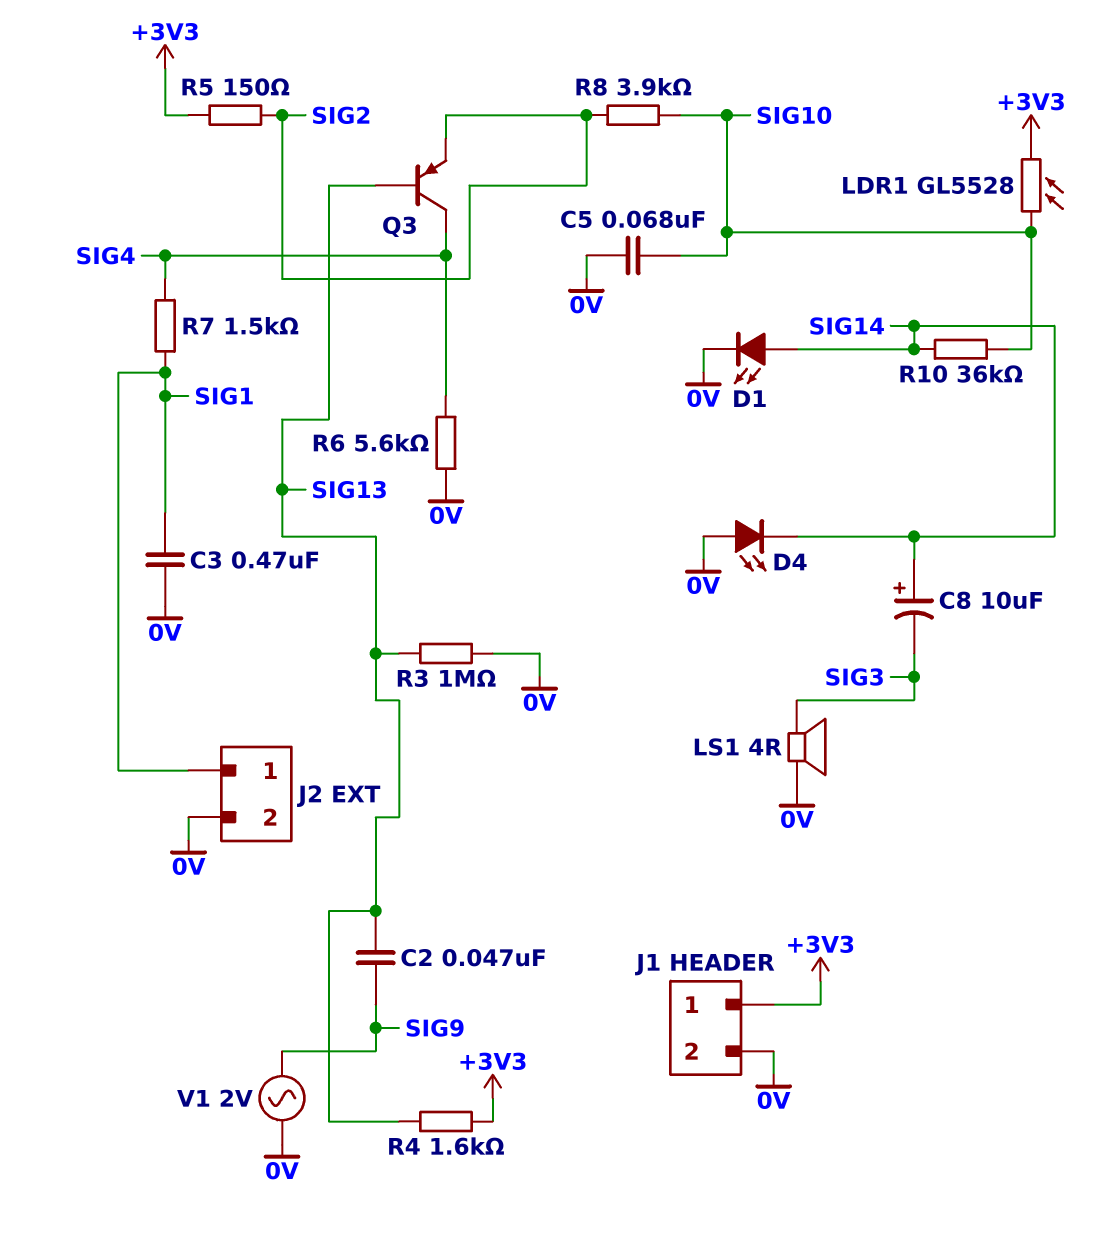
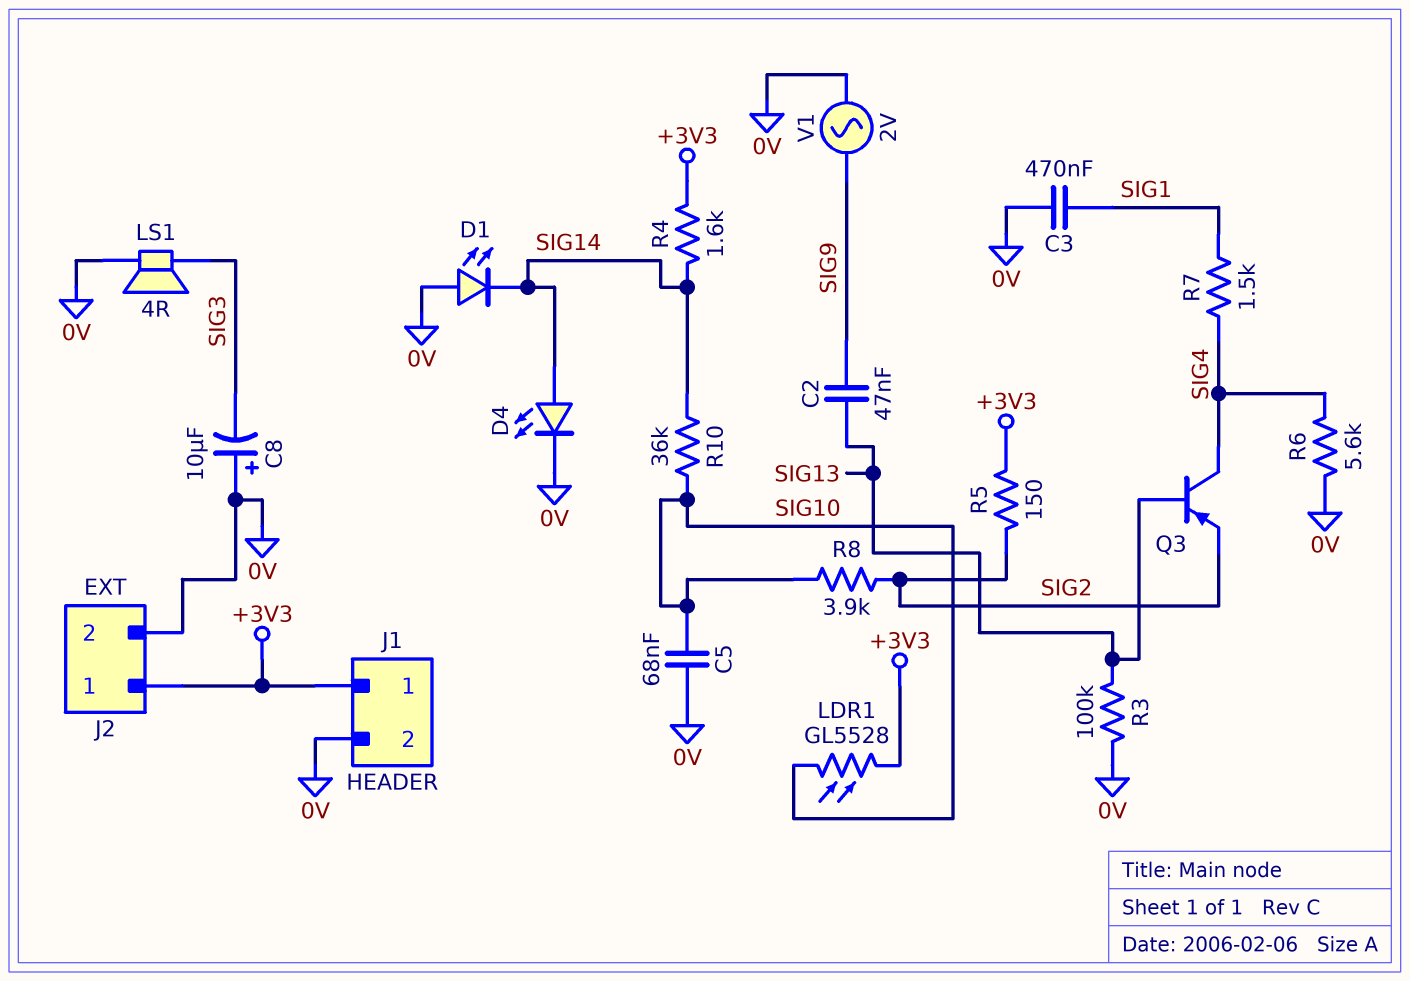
C8: 10uF (plus SIG14, minus SIG3) -> 10uF (plus 0V, minus SIG3)
D1: LED (A SIG14, K 0V) -> LED (A 0V, K SIG14)
D4: LED (A 0V, K SIG14) -> LED (A SIG14, K 0V)
J2 pin 1: SIG1 -> +3V3
R3: 1M (0V, SIG13) -> 100k (0V, SIG13)
R4: 1.6k (+3V3, SIG13) -> 1.6k (+3V3, SIG14)

